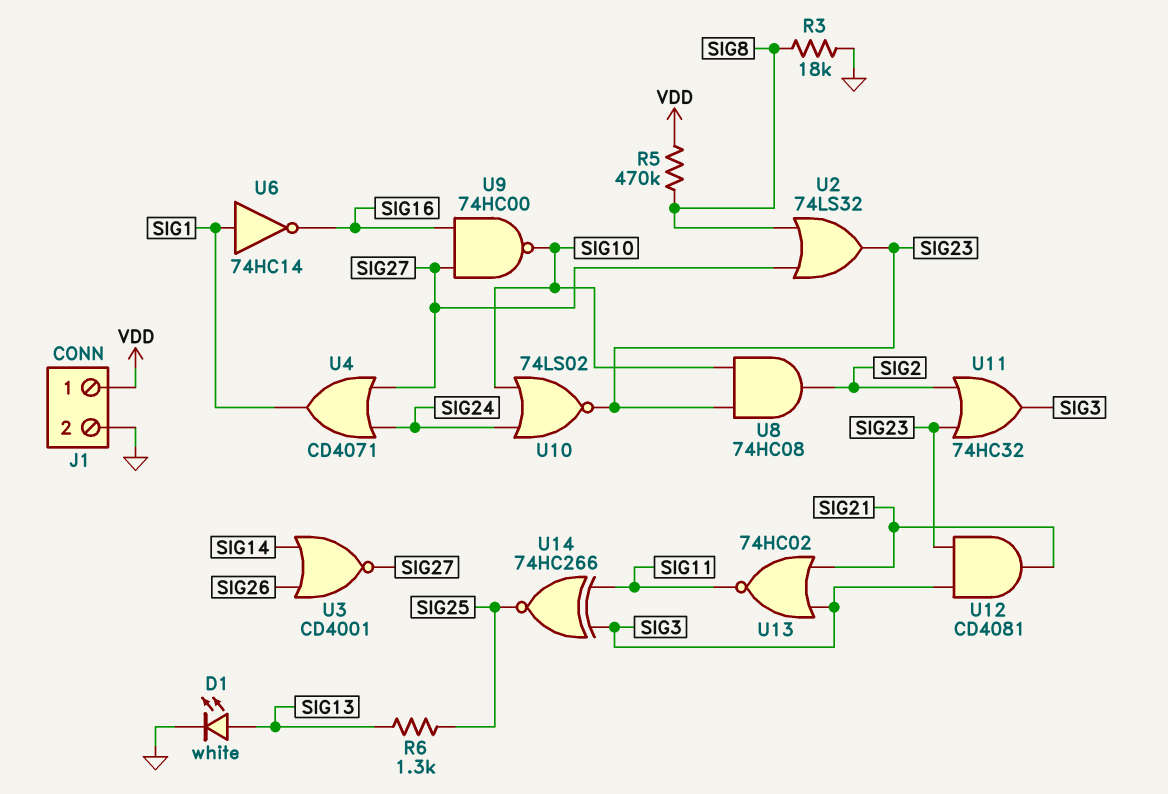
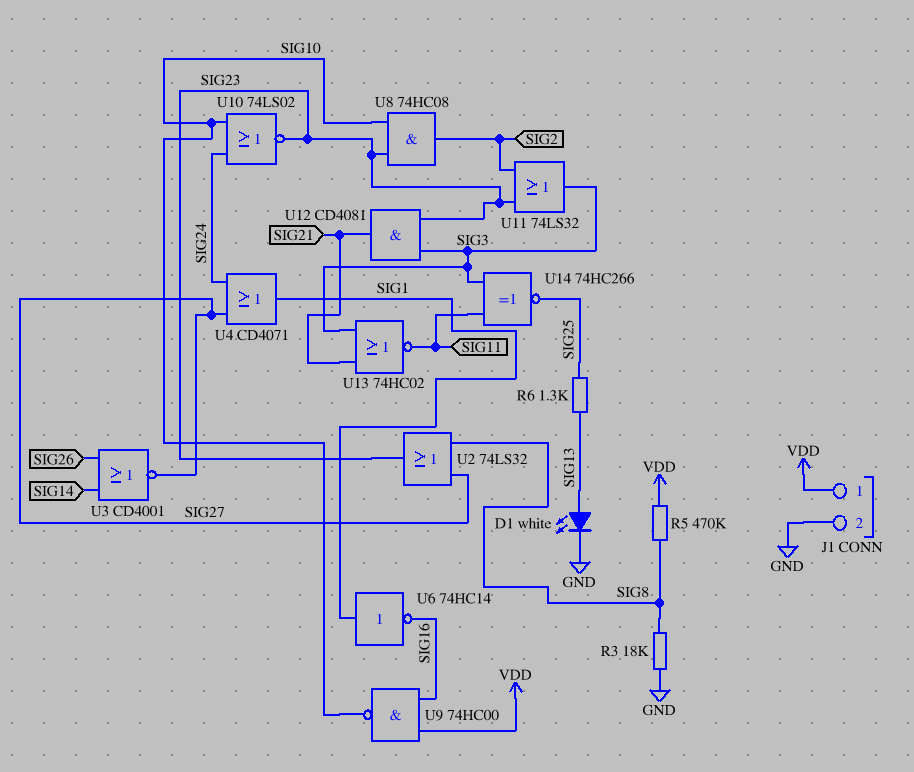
U9: NAND 74HC00 (in SIG16, in SIG27, out SIG10) -> NAND 74HC00 (in SIG16, in VDD, out SIG10)
U11: OR 74HC32 (in SIG2, in SIG23, out SIG3) -> OR 74LS32 (in SIG2, in SIG23, out SIG3)

